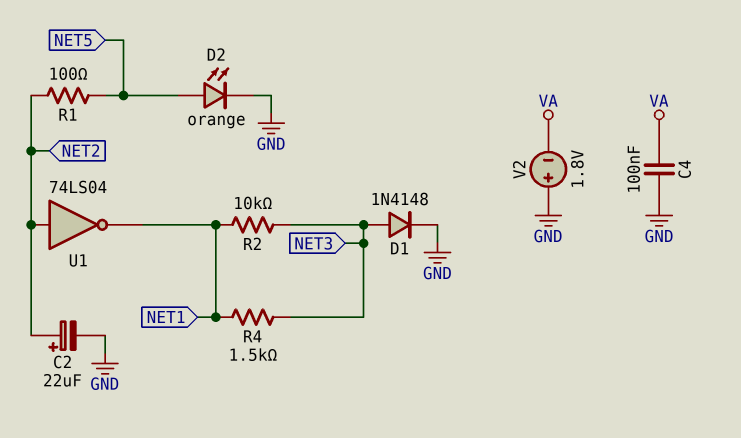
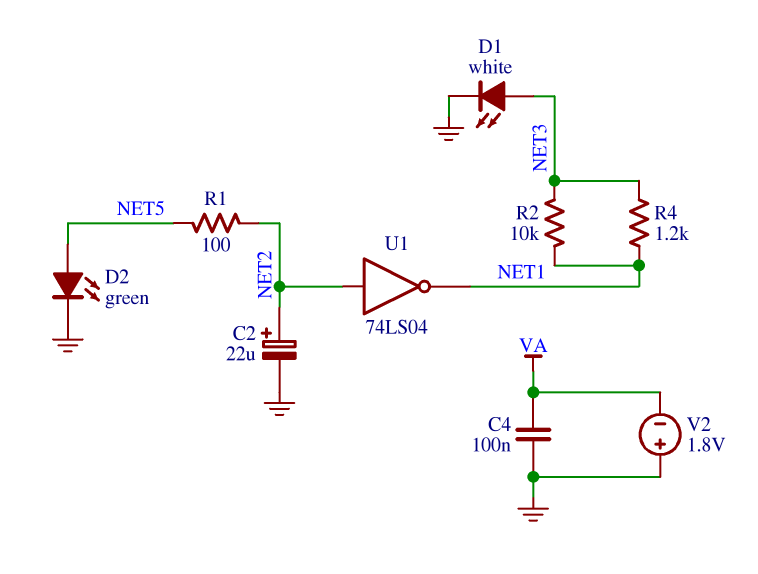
D1: diode 1N4148 (A NET3, K GND) -> LED white (A NET3, K GND)
D2: LED orange (A NET5, K GND) -> LED green (A NET5, K GND)
R4: 1.5k (NET1, NET3) -> 1.2k (NET1, NET3)

